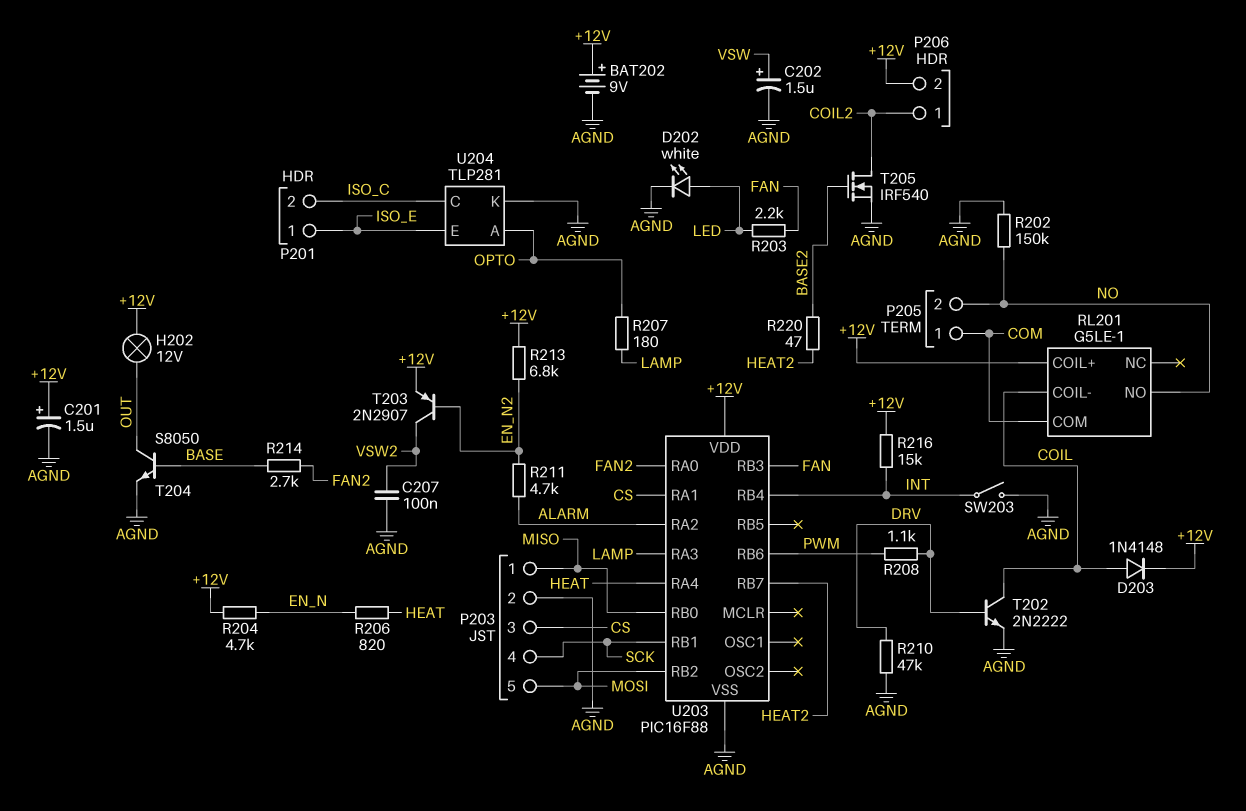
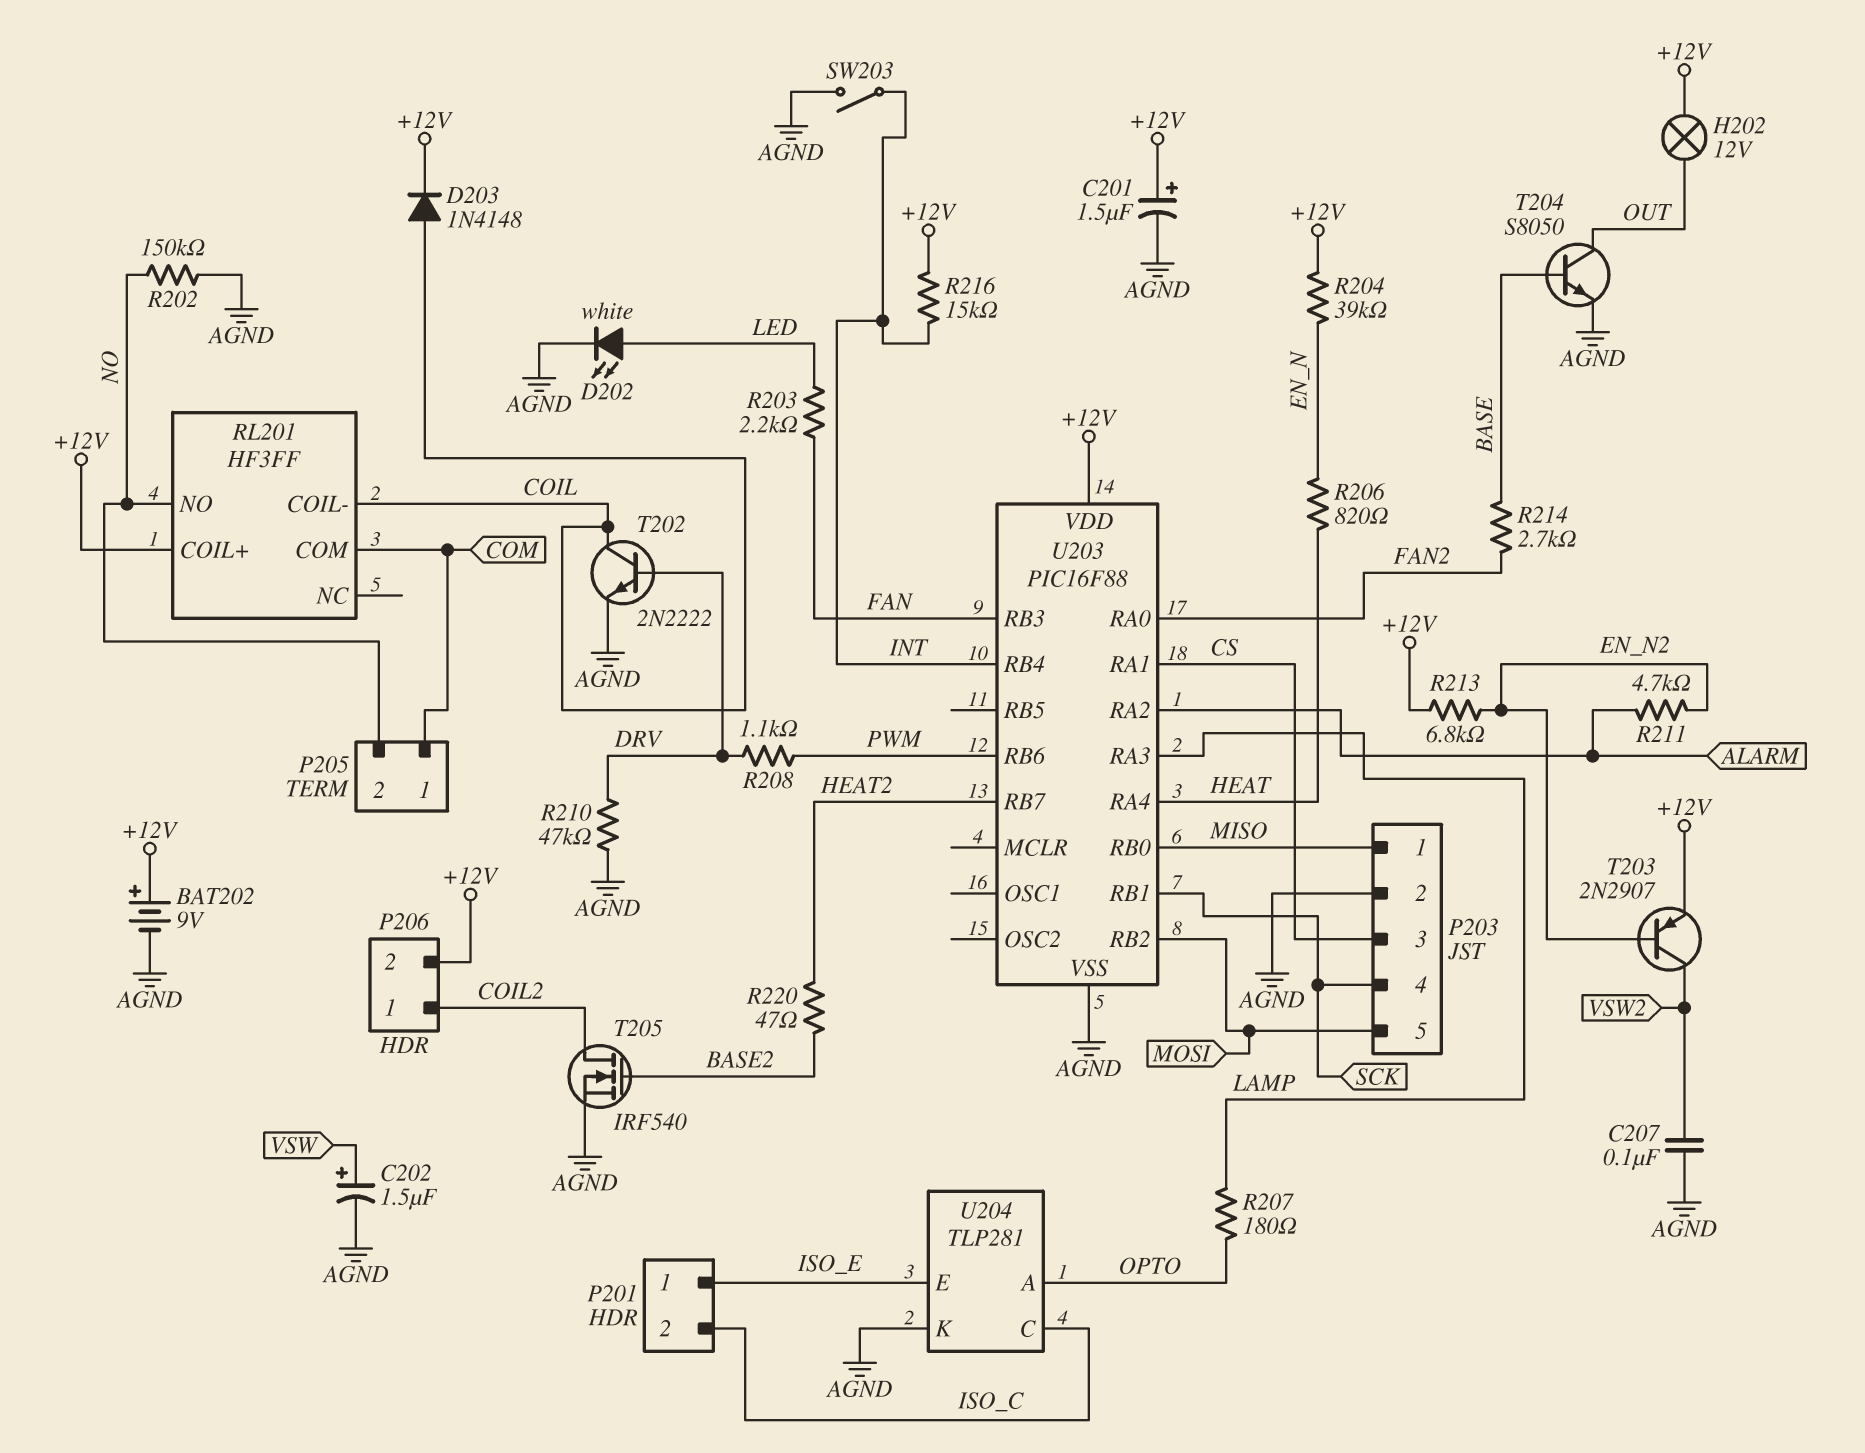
R204: 4.7k (+12V, EN_N) -> 39k (+12V, EN_N)
RL201: G5LE-1 -> HF3FF

